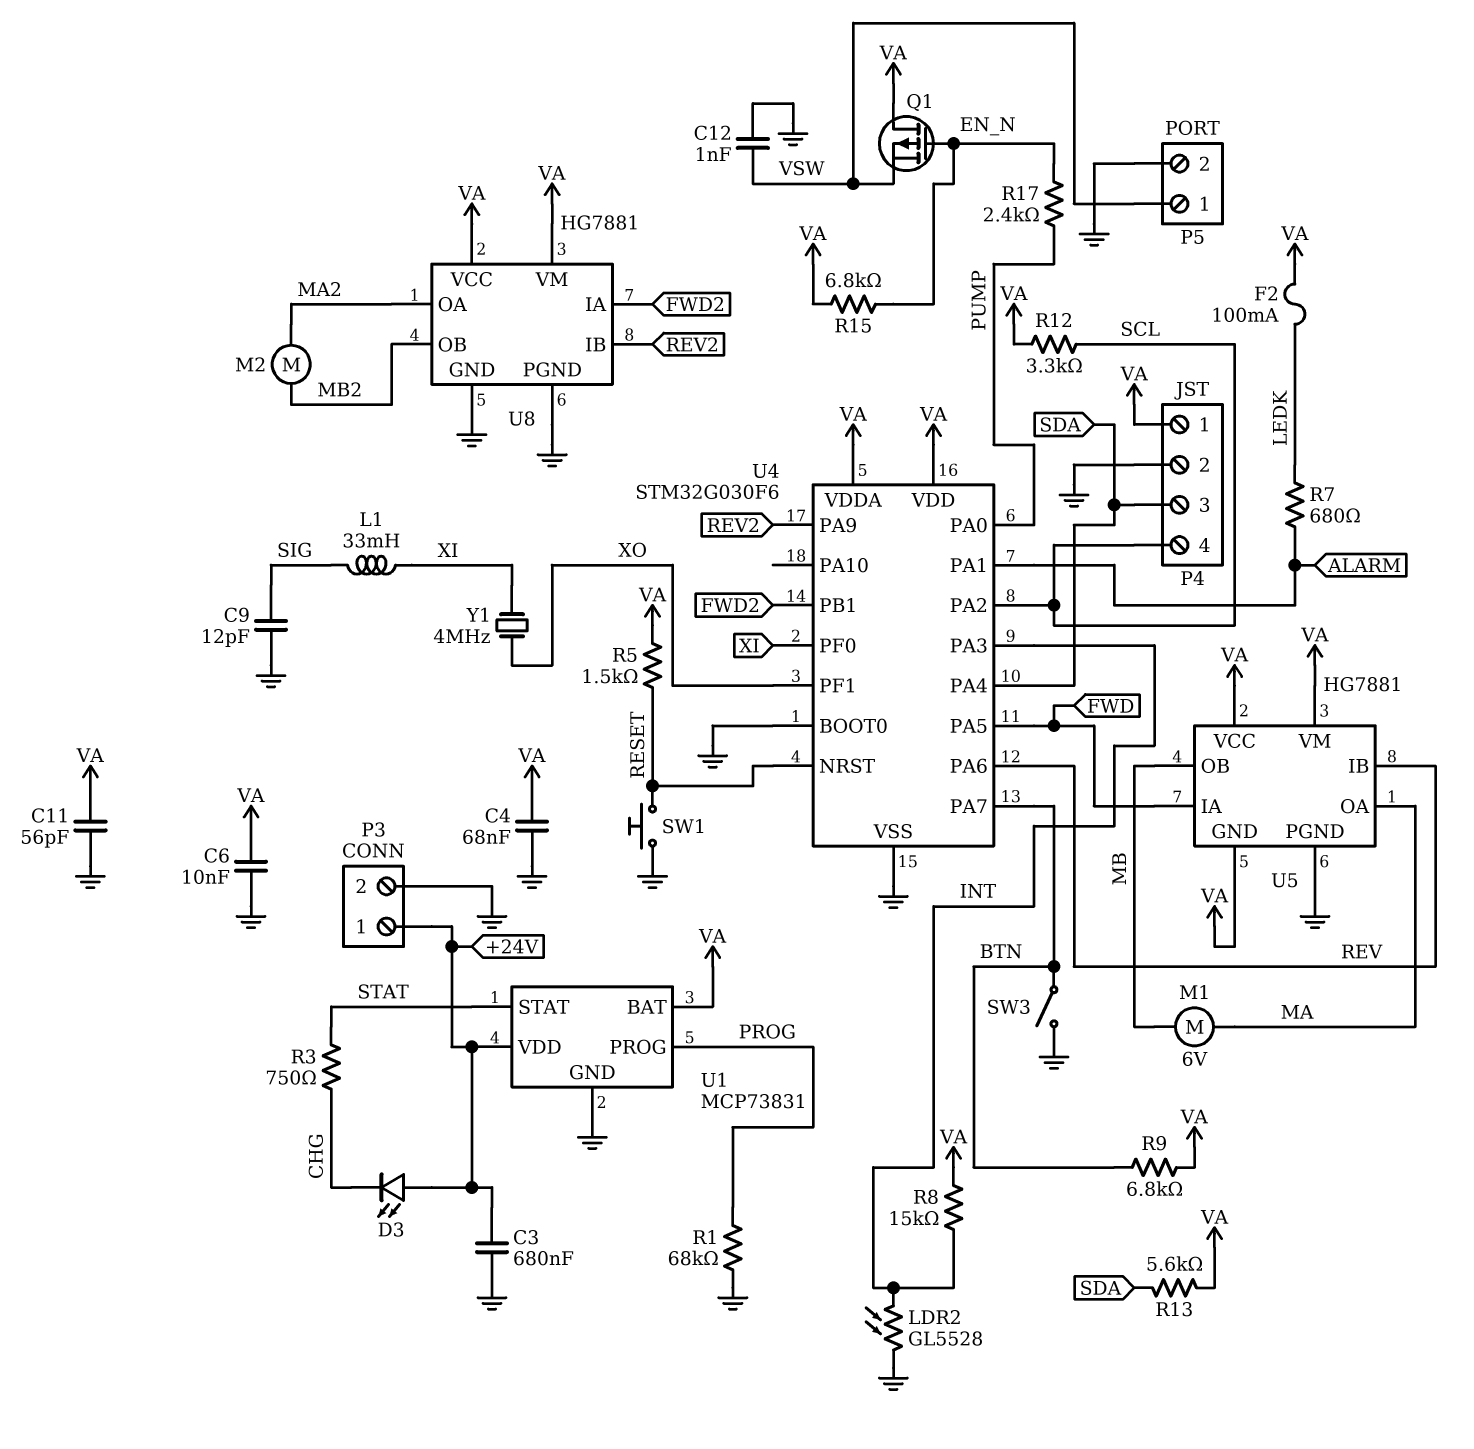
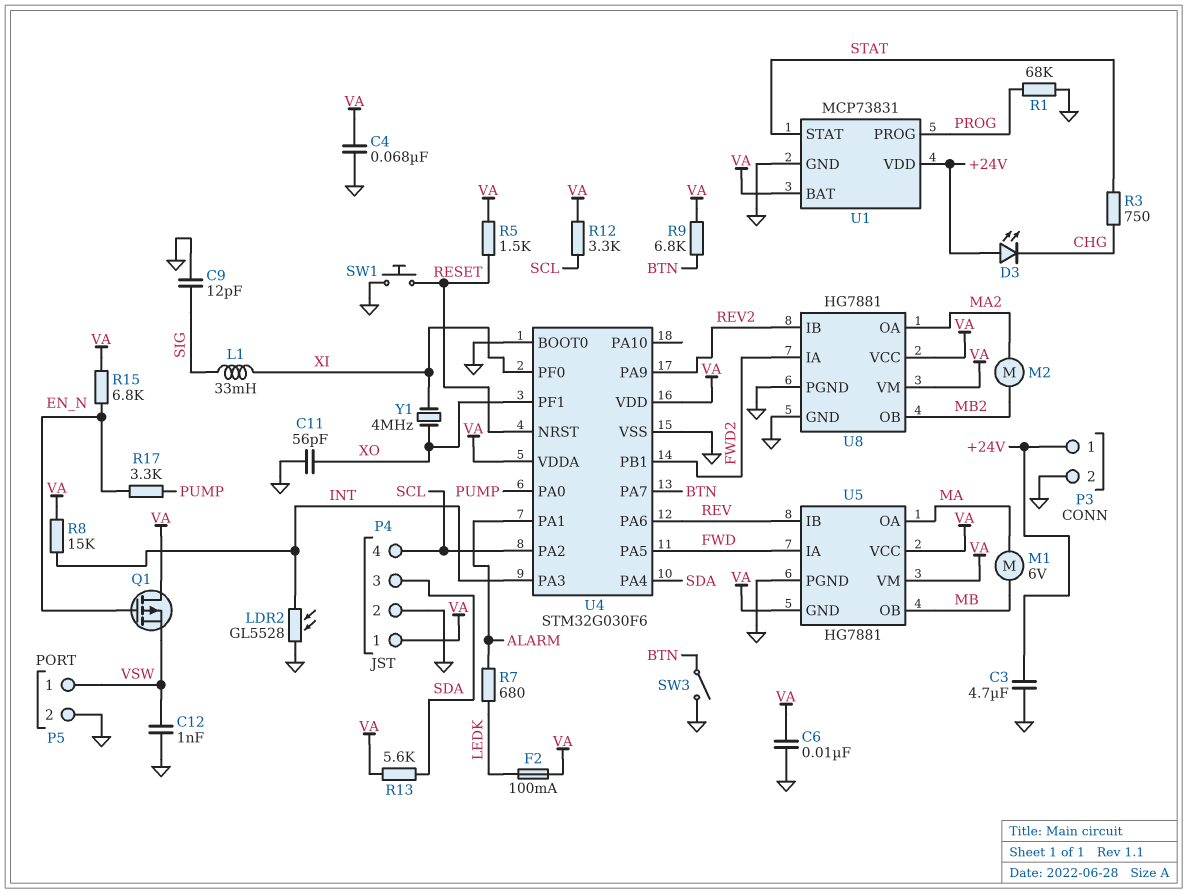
C3: 680nF (+24V, GND) -> 4.7uF (+24V, GND)
C11: 56pF (GND, VA) -> 56pF (GND, XO)
R17: 2.4k (EN_N, PUMP) -> 3.3k (EN_N, PUMP)

